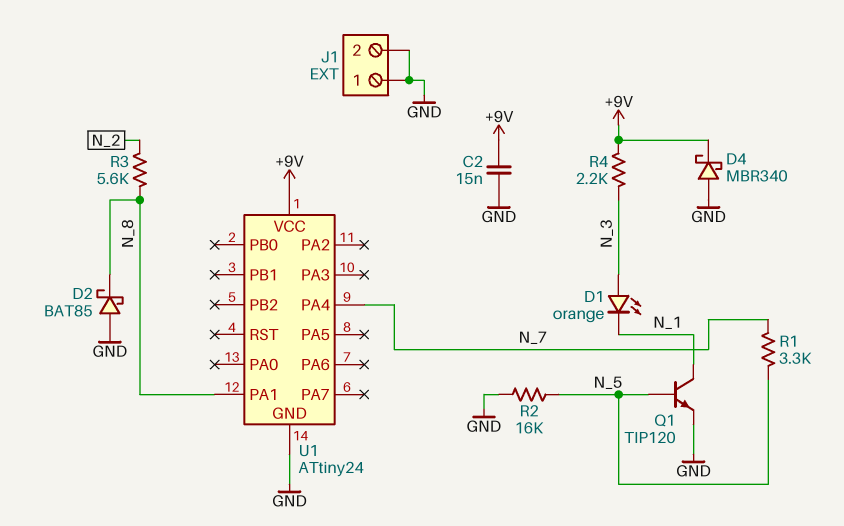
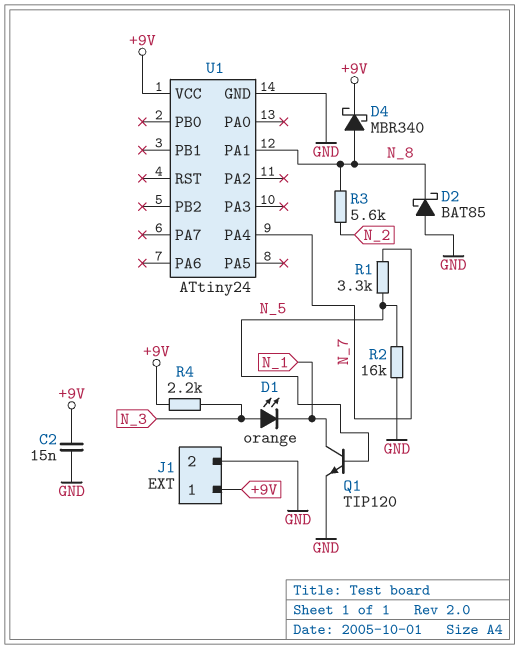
D4: schottky MBR340 (A GND, K +9V) -> schottky MBR340 (A N_8, K +9V)
J1 pin 1: GND -> +9V

